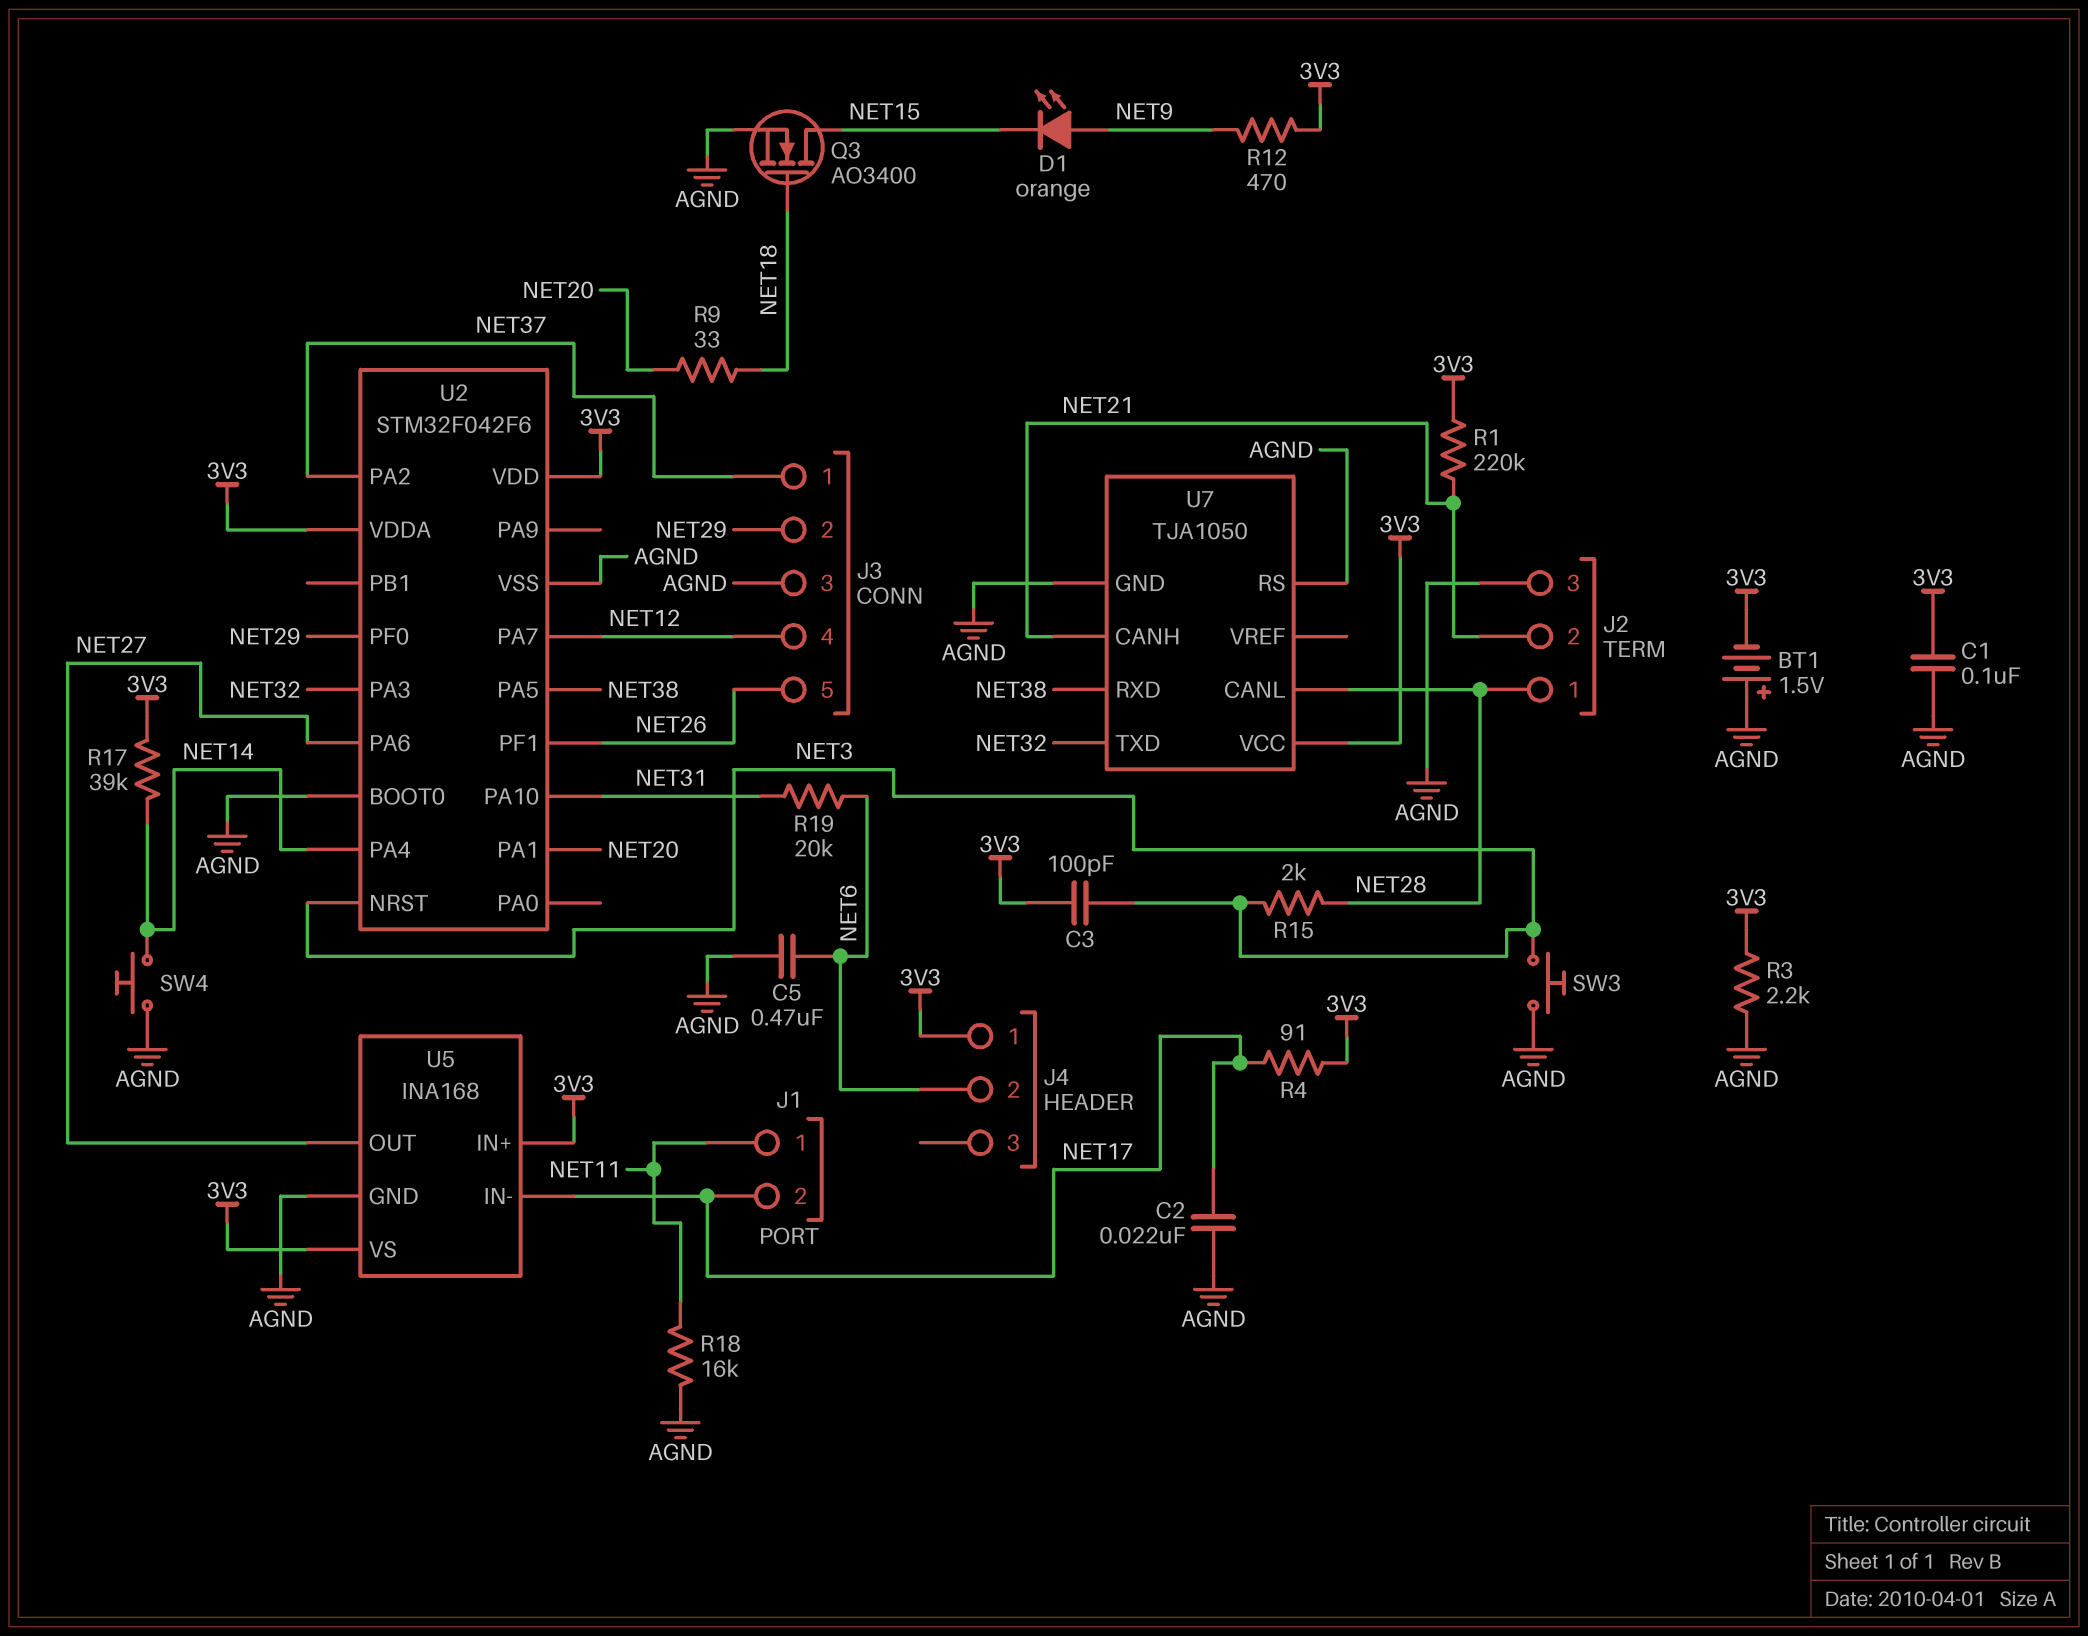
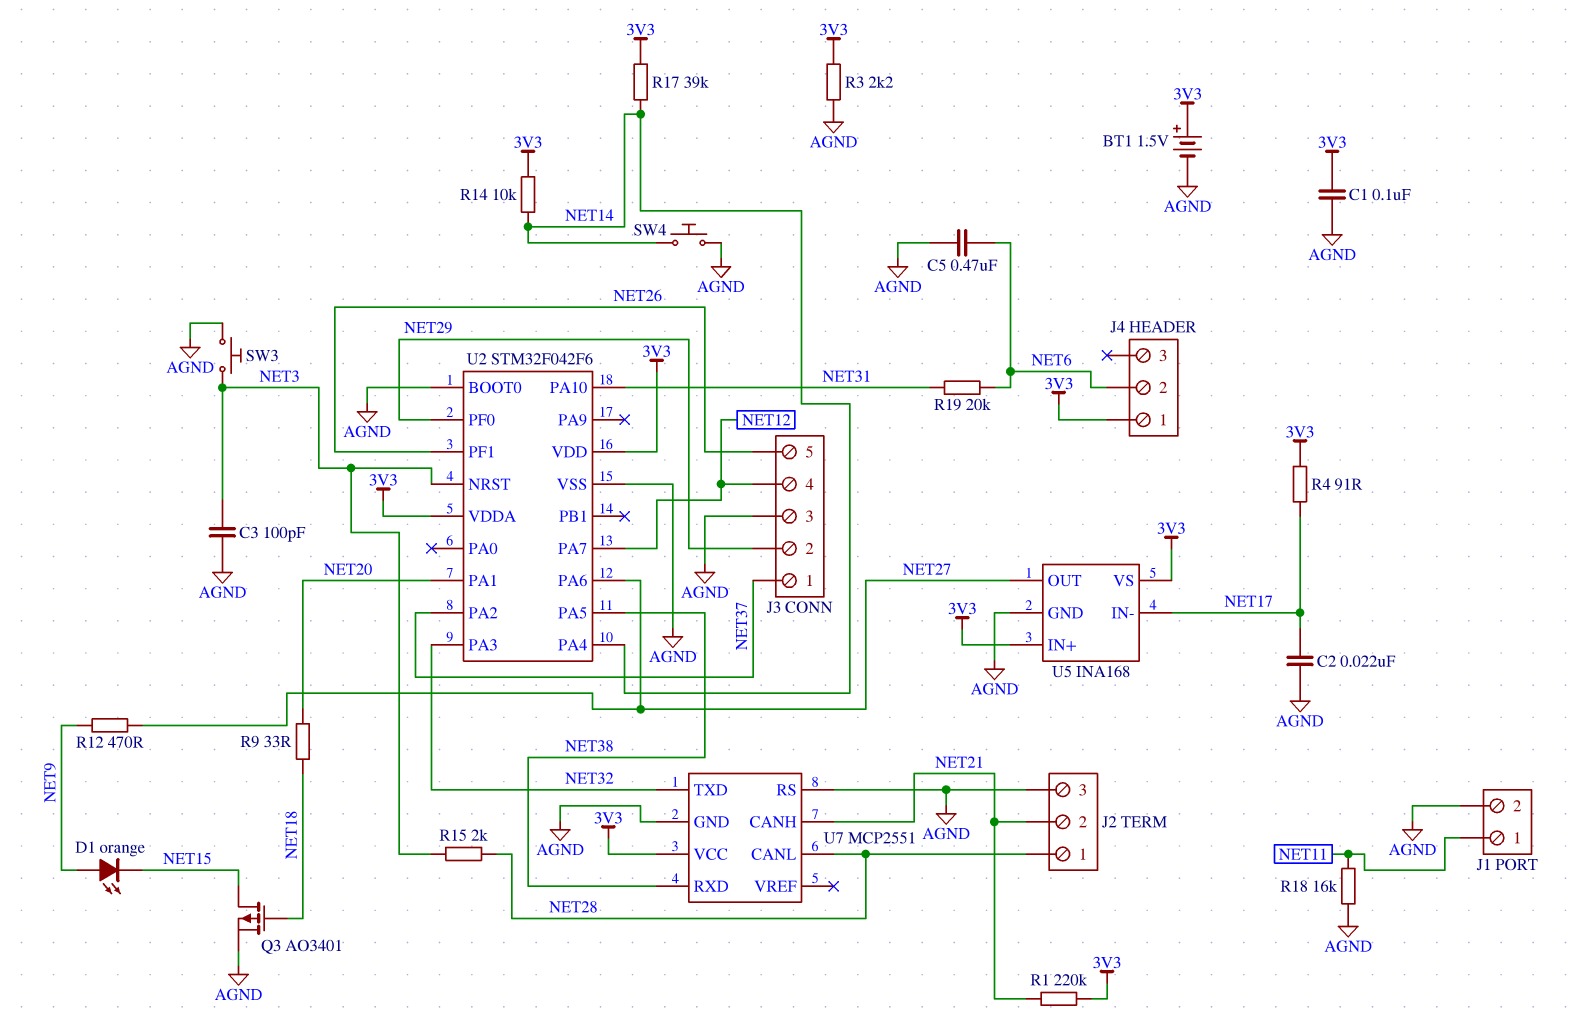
BT1: 1.5V (plus AGND, minus 3V3) -> 1.5V (plus 3V3, minus AGND)
C3: 100pF (3V3, NET3) -> 100pF (AGND, NET3)
J1 pin 2: NET17 -> AGND
Q3: NMOS AO3400 (G NET18, D NET15, S AGND) -> PMOS AO3401 (G NET18, D NET15, S AGND)
R12: 470 (3V3, NET9) -> 470 (NET9, NET27)
R14: none -> 10k (3V3, NET14)
U7: TJA1050 -> MCP2551

